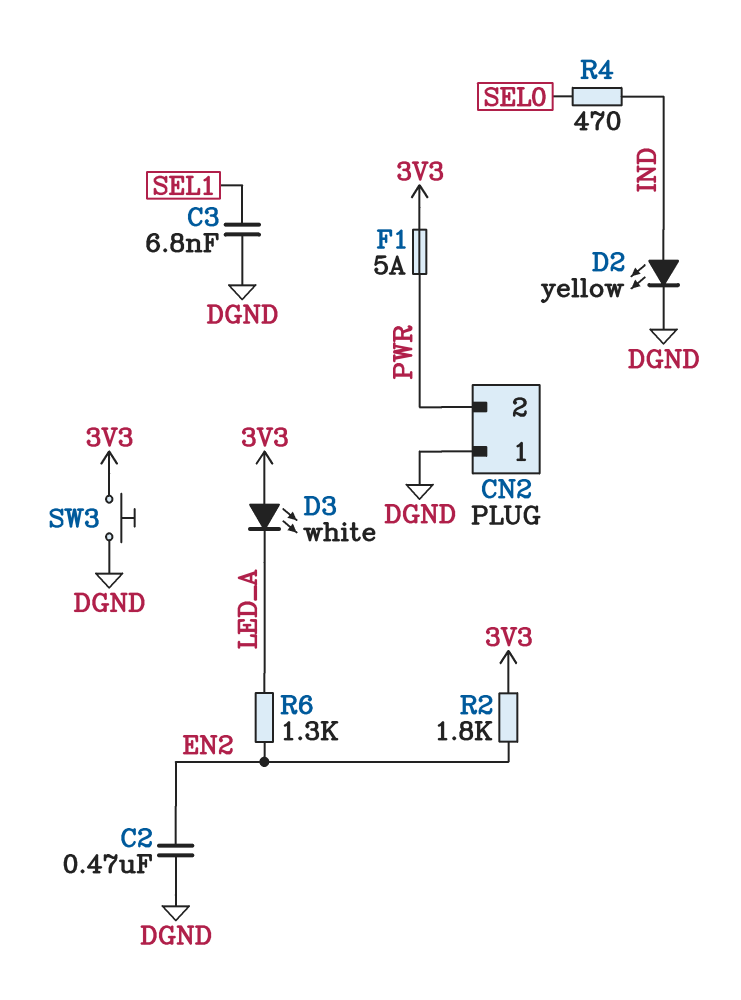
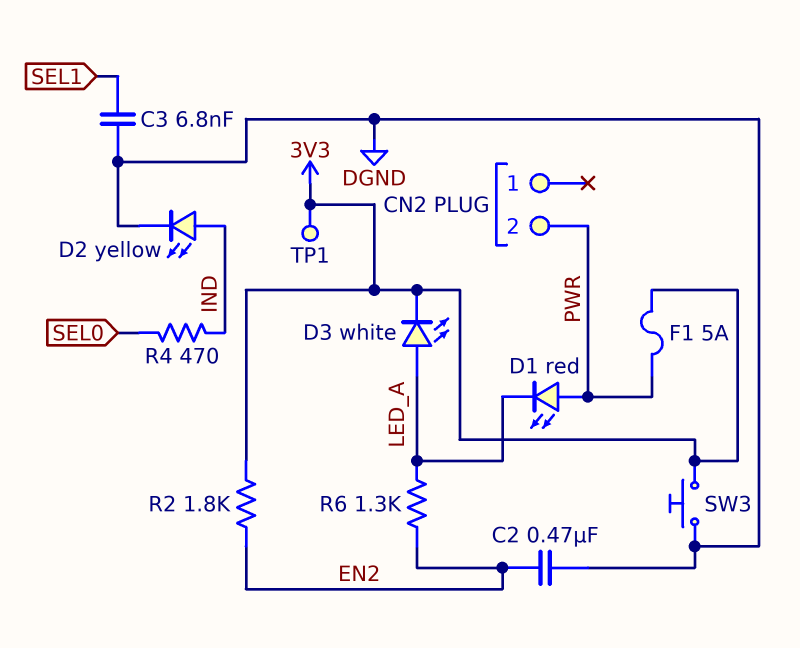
CN2 pin 1: DGND -> none
D1: none -> LED red (A PWR, K LED_A)
D3: LED white (A 3V3, K LED_A) -> LED white (A LED_A, K 3V3)
TP1: none -> test point (3V3)

